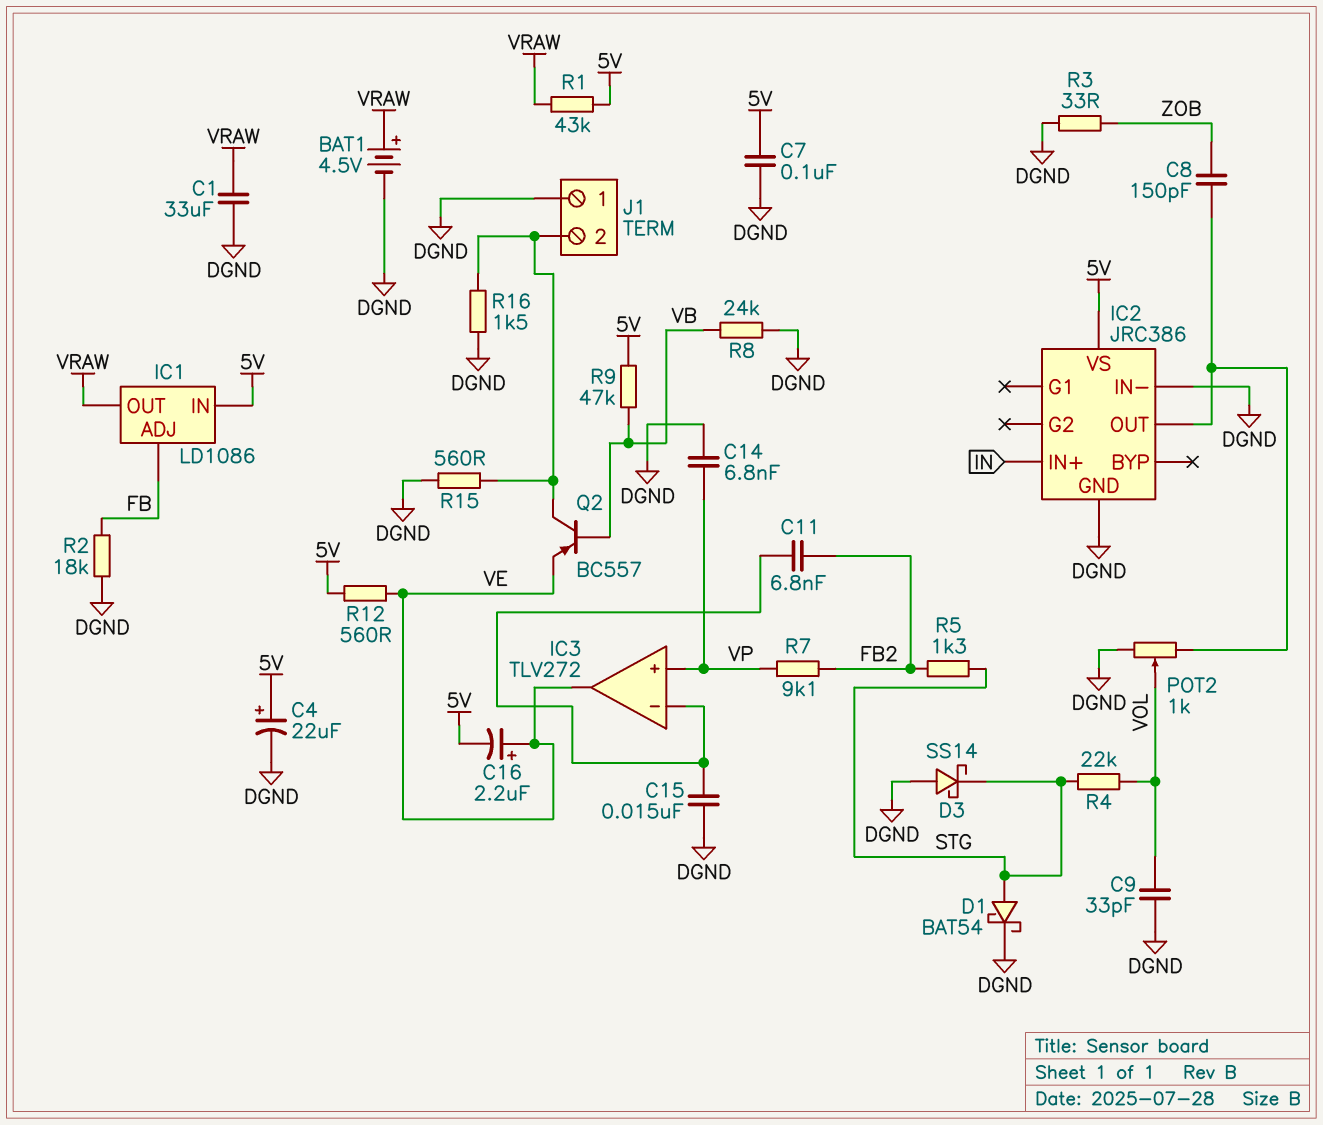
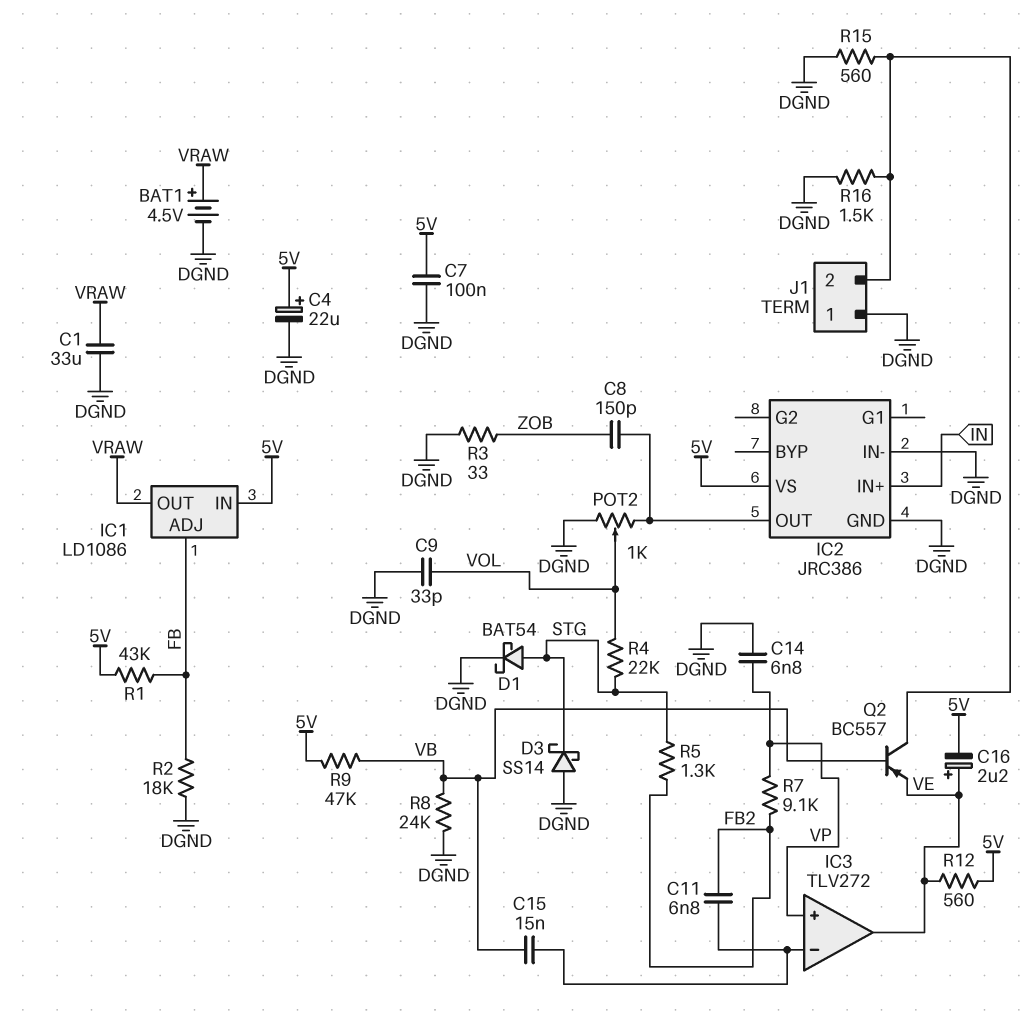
C15: 15nF (DGND, IC3/in-) -> 15nF (IC3/in-, VB)
R1: 43k (5V, VRAW) -> 43k (5V, FB)

